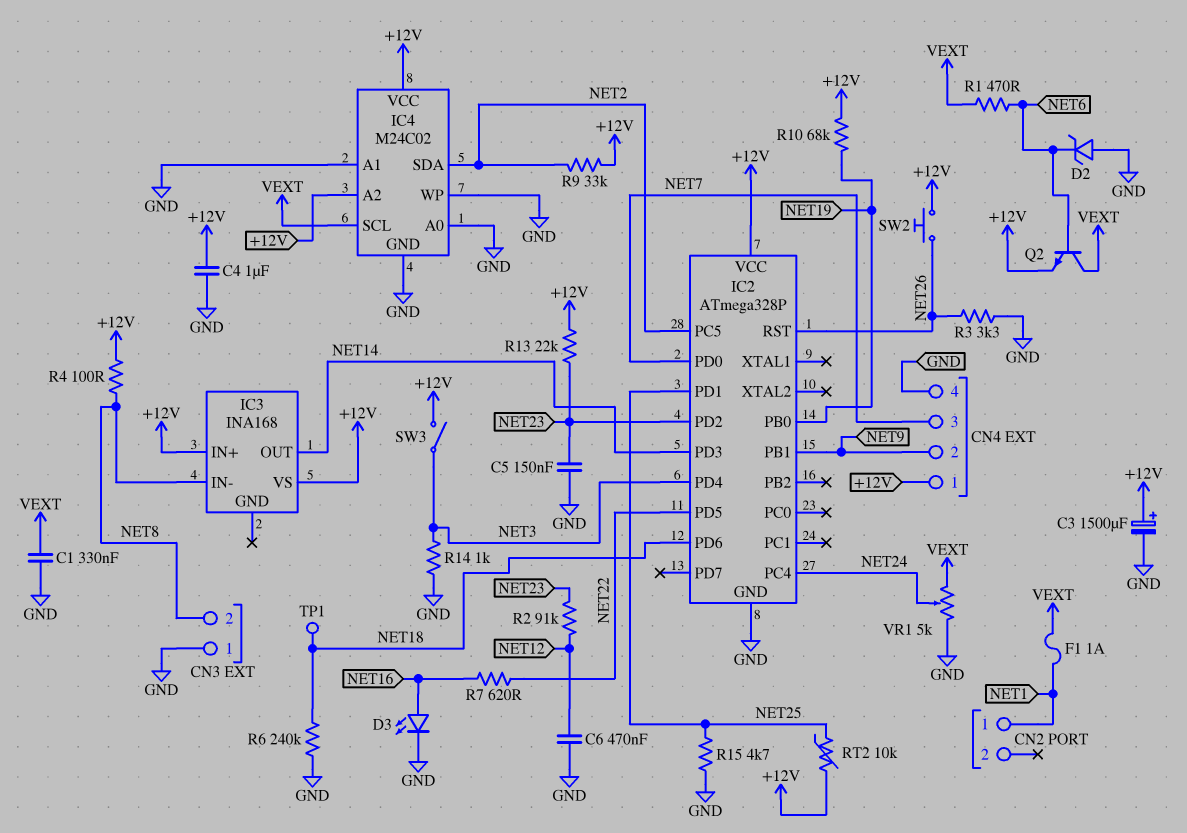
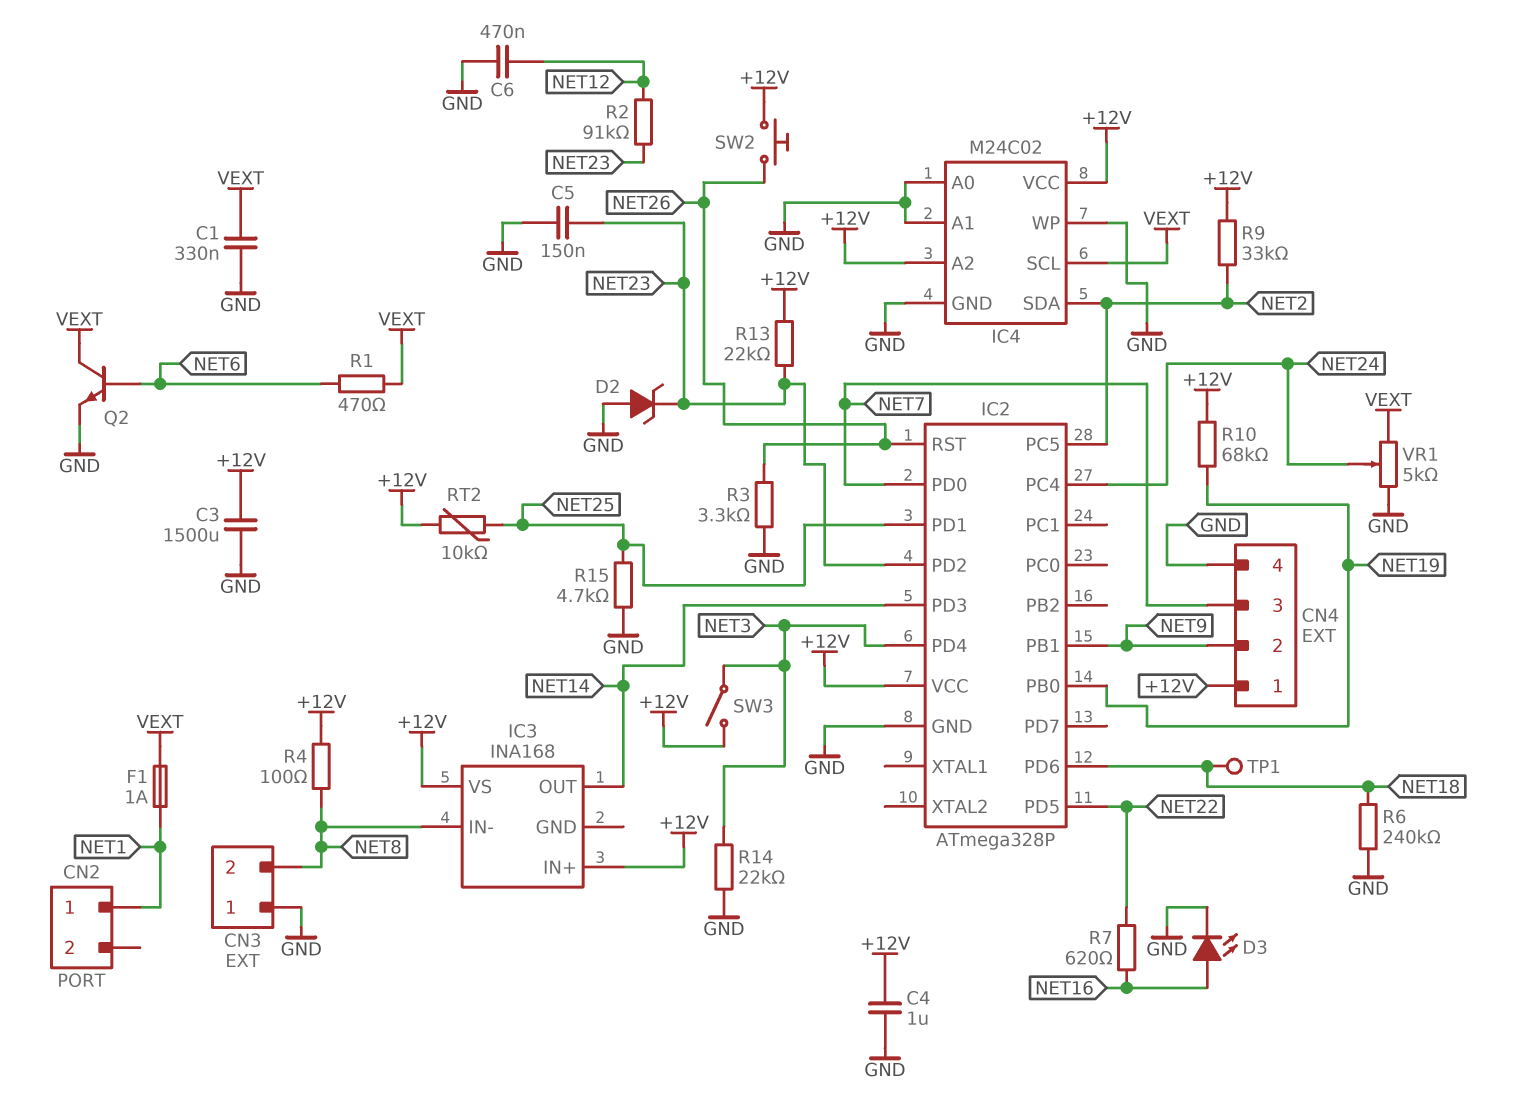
C3: 1500uF (plus +12V, minus GND) -> 1500uF (+12V, GND)
D2: zener (A GND, K NET6) -> zener (A GND, K NET23)
Q2: NPN (B NET6, C VEXT, E +12V) -> NPN (B NET6, C VEXT, E GND)
R14: 1k (GND, NET3) -> 22k (GND, NET3)

